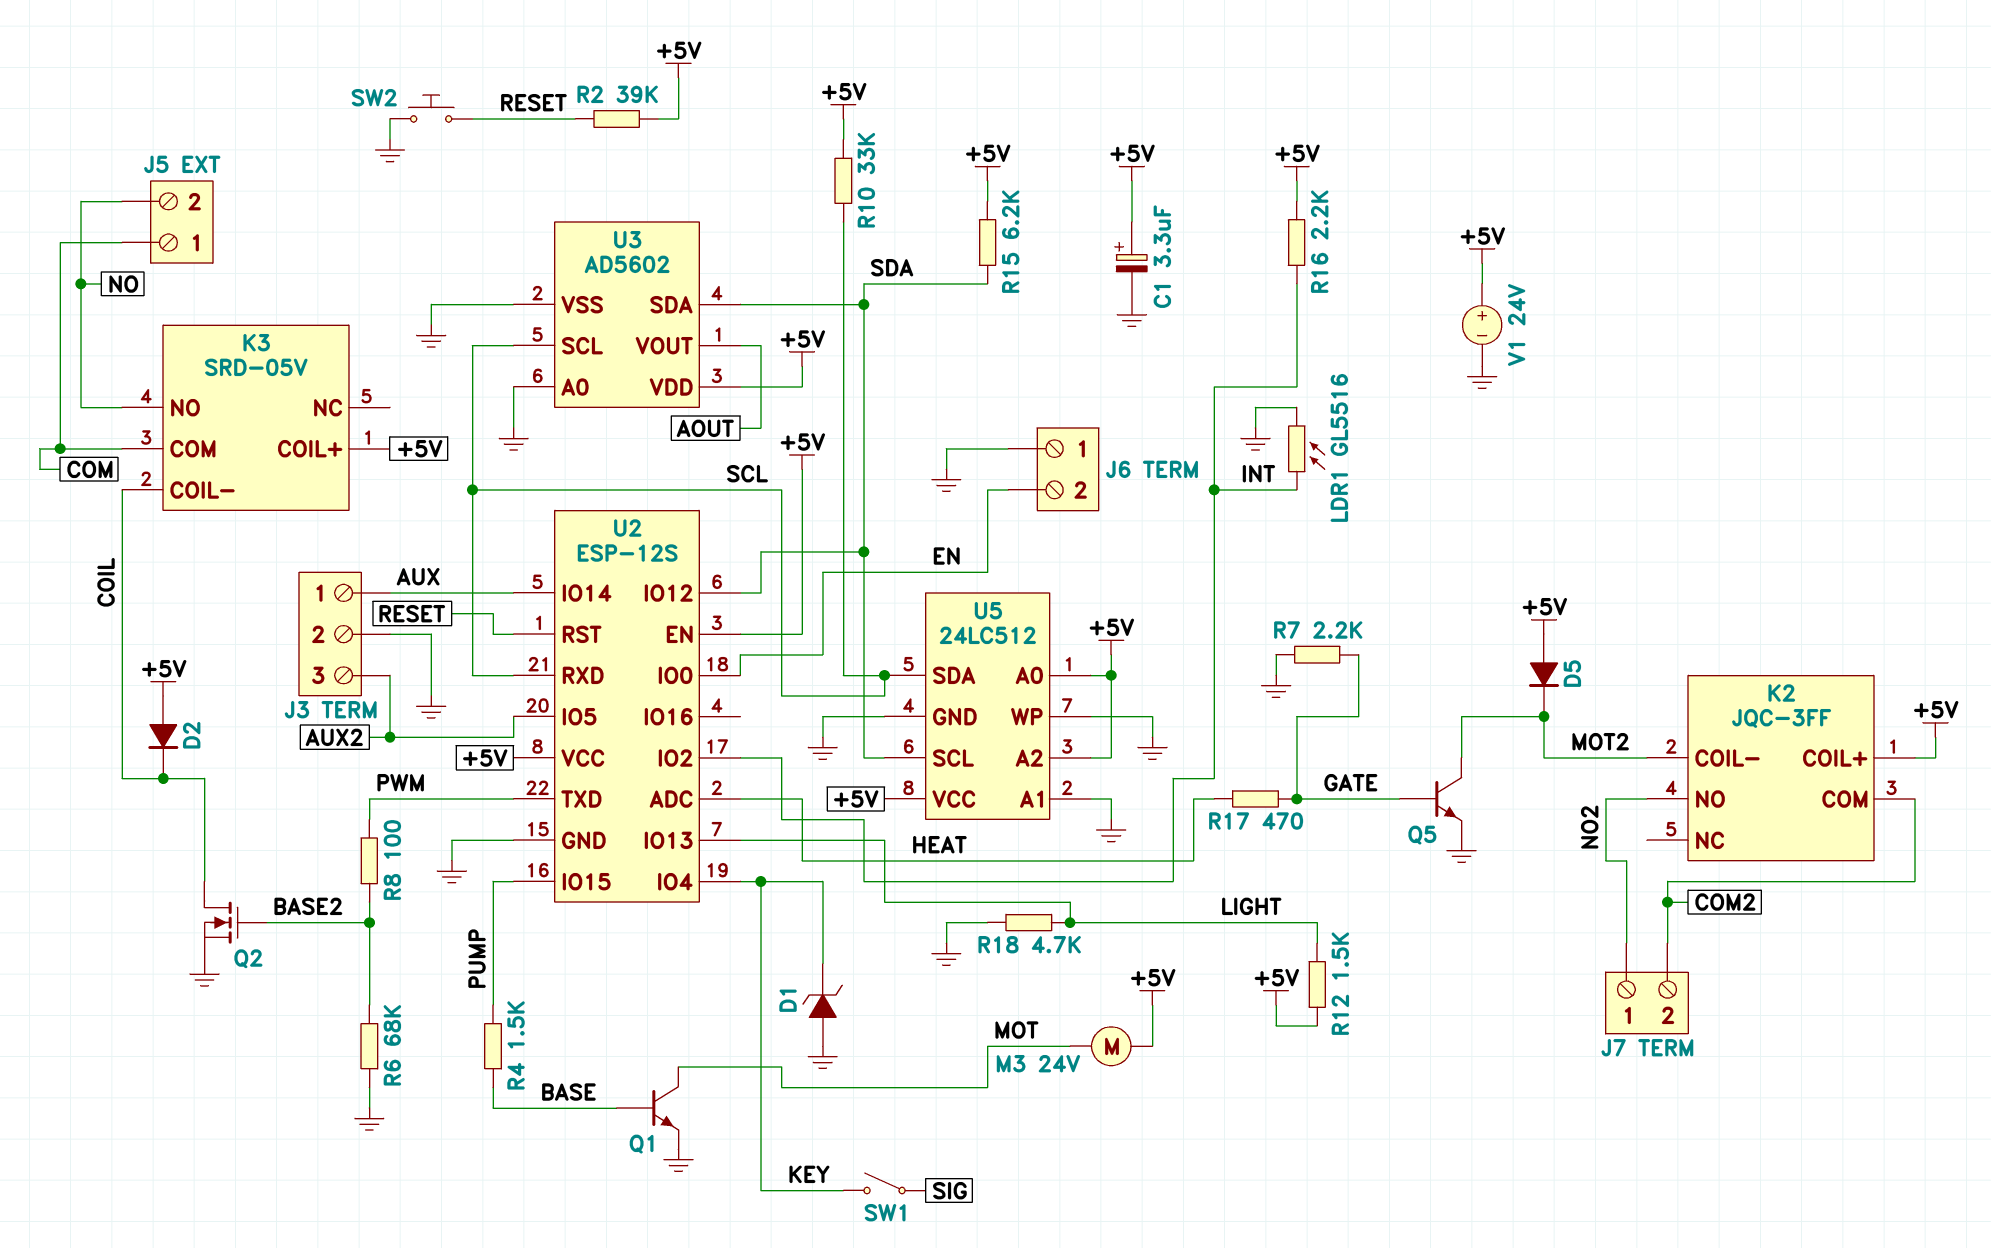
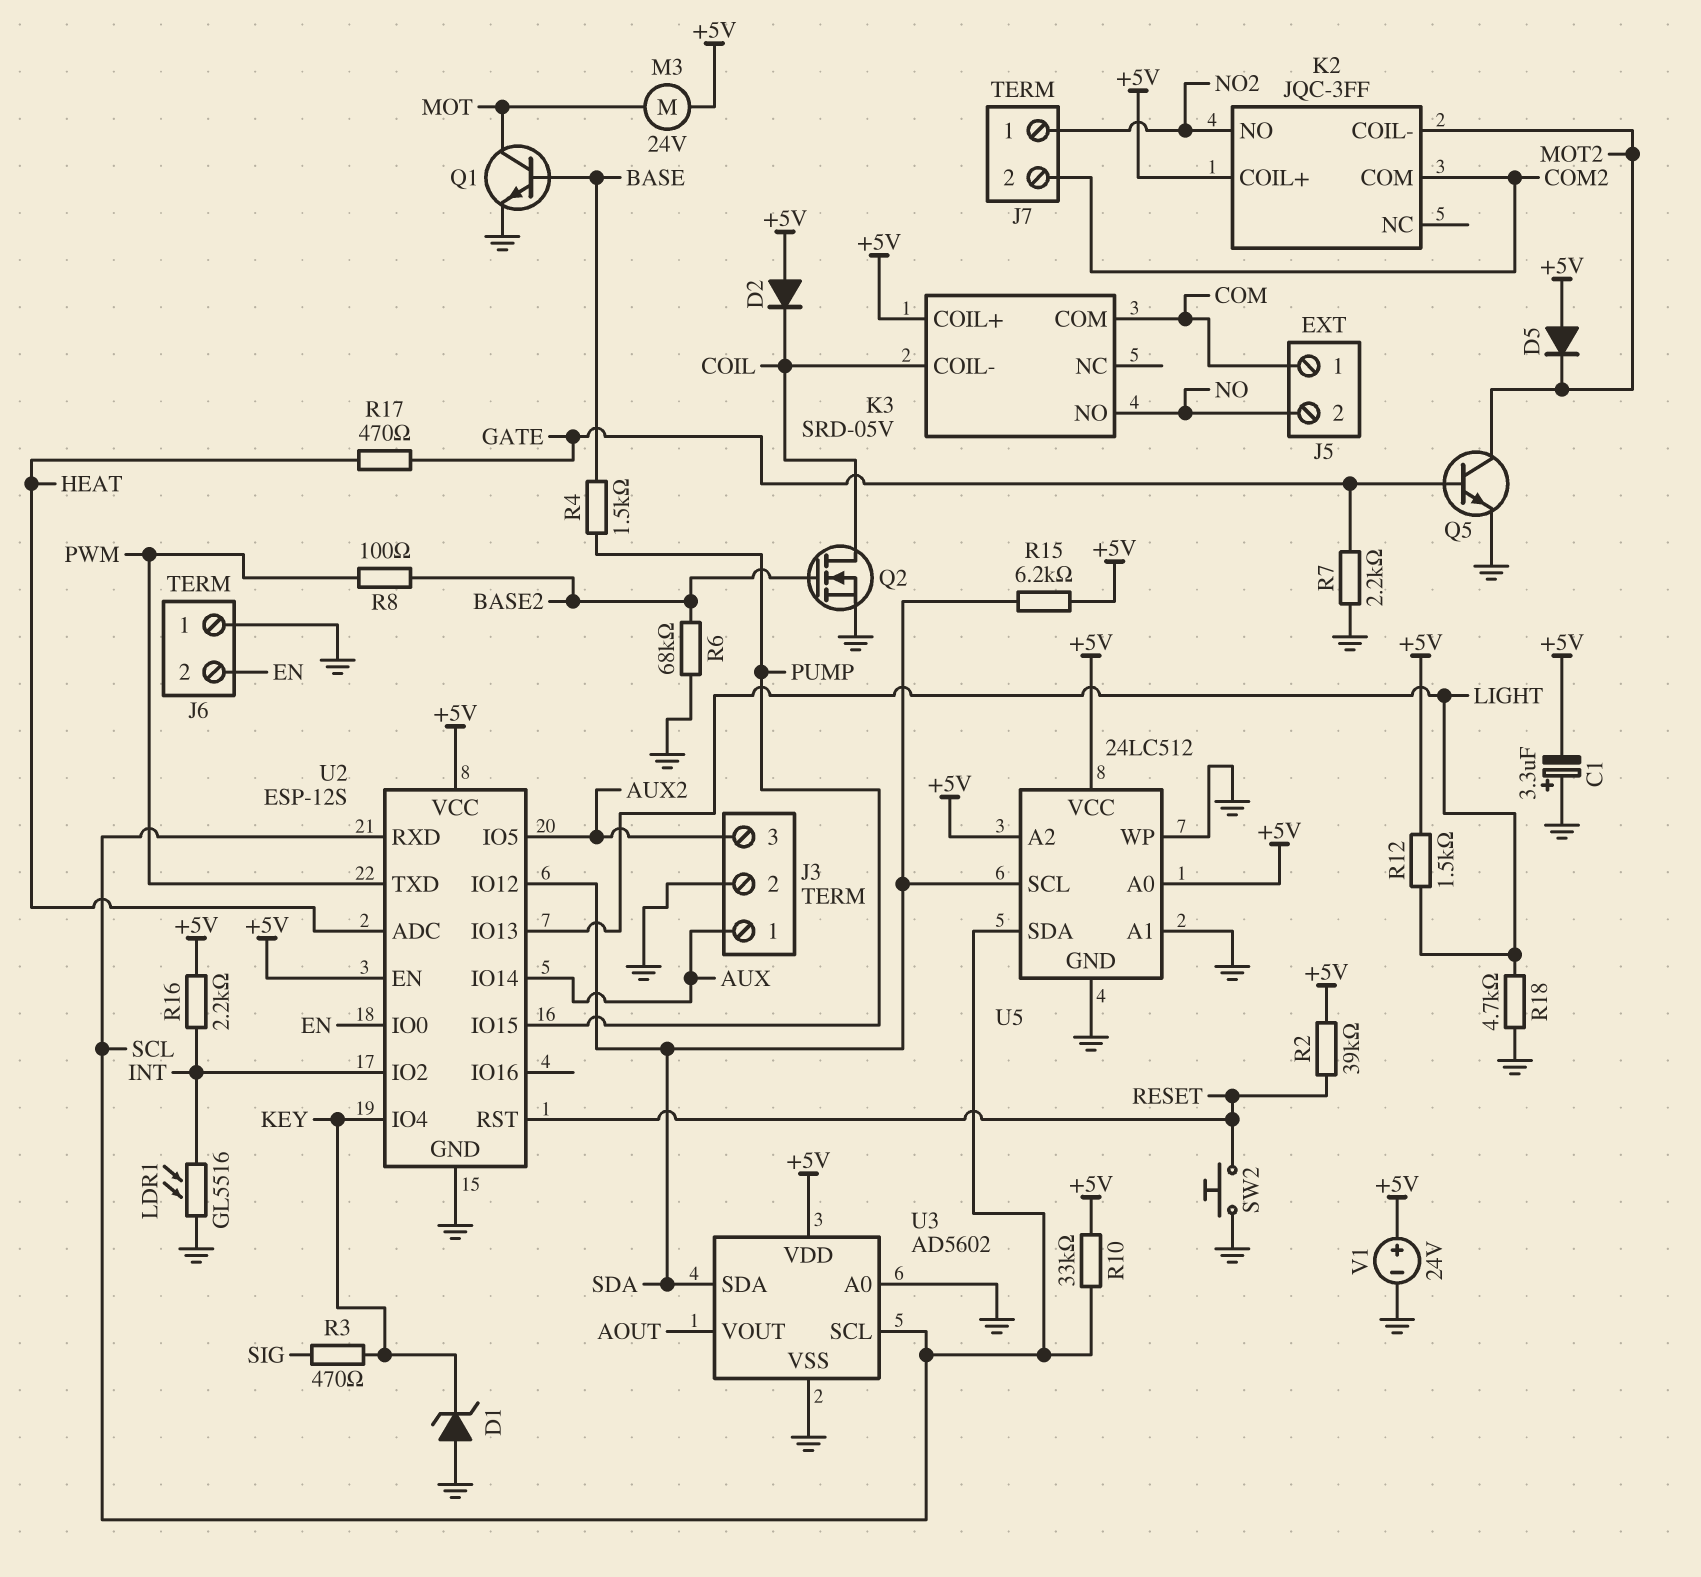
C1: 3.3uF (plus +5V, minus GND) -> 3.3uF (plus GND, minus +5V)
R3: none -> 470 (KEY, SIG)
SW1: switch (KEY, SIG) -> none

